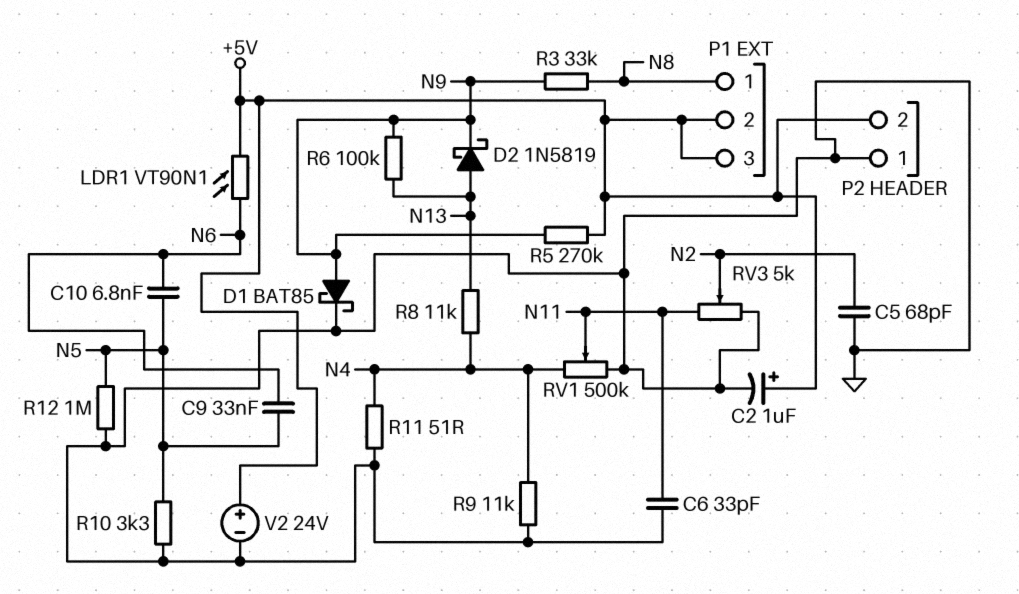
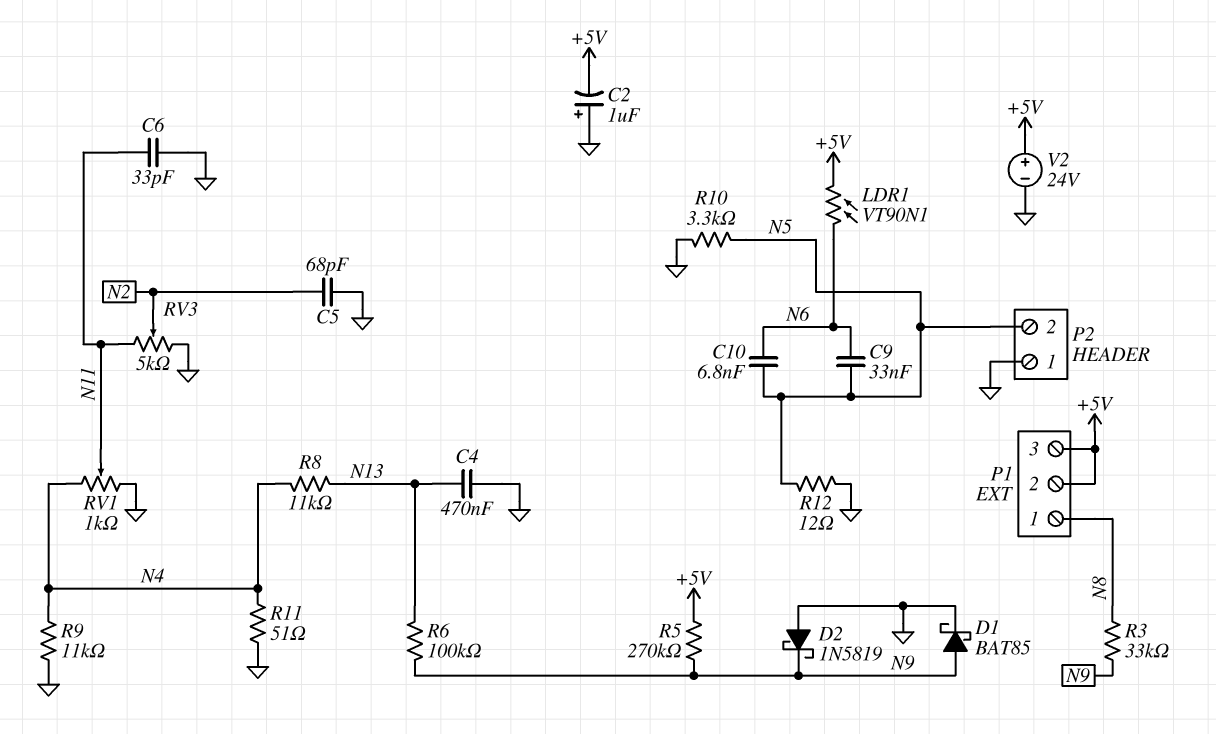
C2: 1uF (plus +5V, minus GND) -> 1uF (plus GND, minus +5V)
C4: none -> 470nF (GND, N13)
D2: schottky 1N5819 (A N13, K N9) -> schottky 1N5819 (A GND, K N9)
P2 pin 2: +5V -> N5
R12: 1M (GND, N5) -> 12 (GND, N5)
RV1: 500k (GND, N4, wiper N11) -> 1k (GND, N4, wiper N11)

